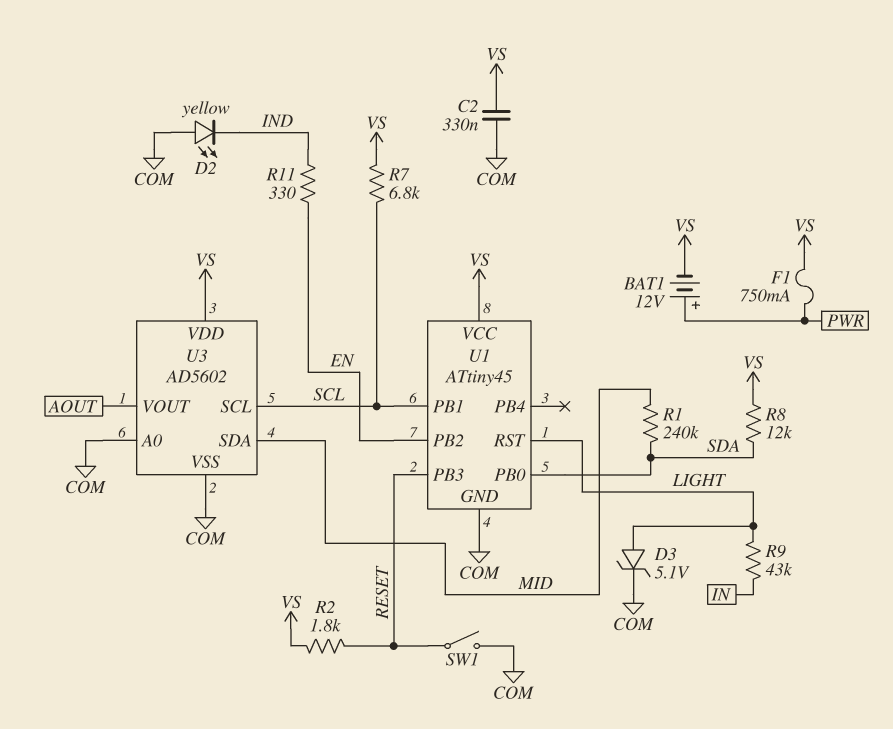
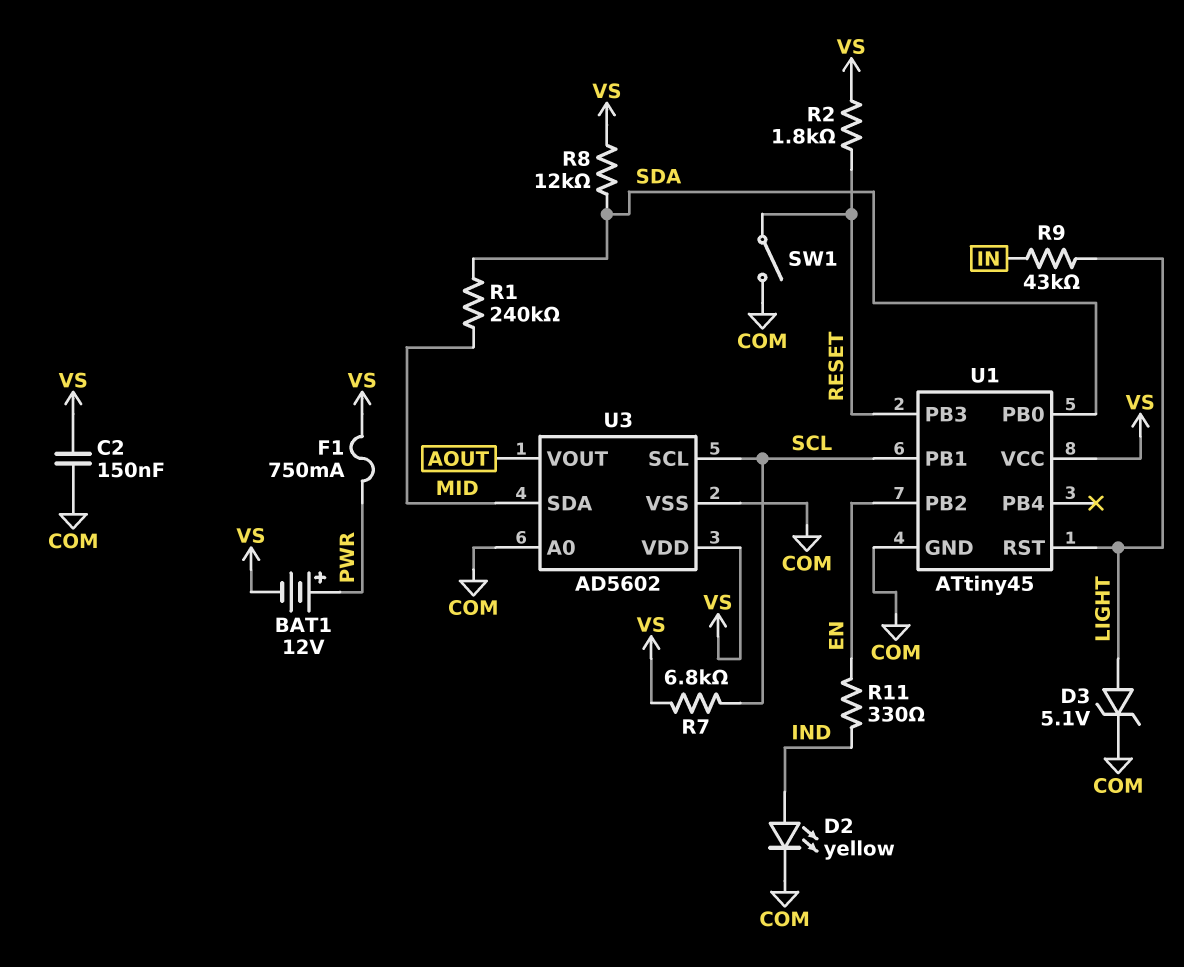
C2: 330nF (COM, VS) -> 150nF (COM, VS)
D2: LED yellow (A COM, K IND) -> LED yellow (A IND, K COM)

